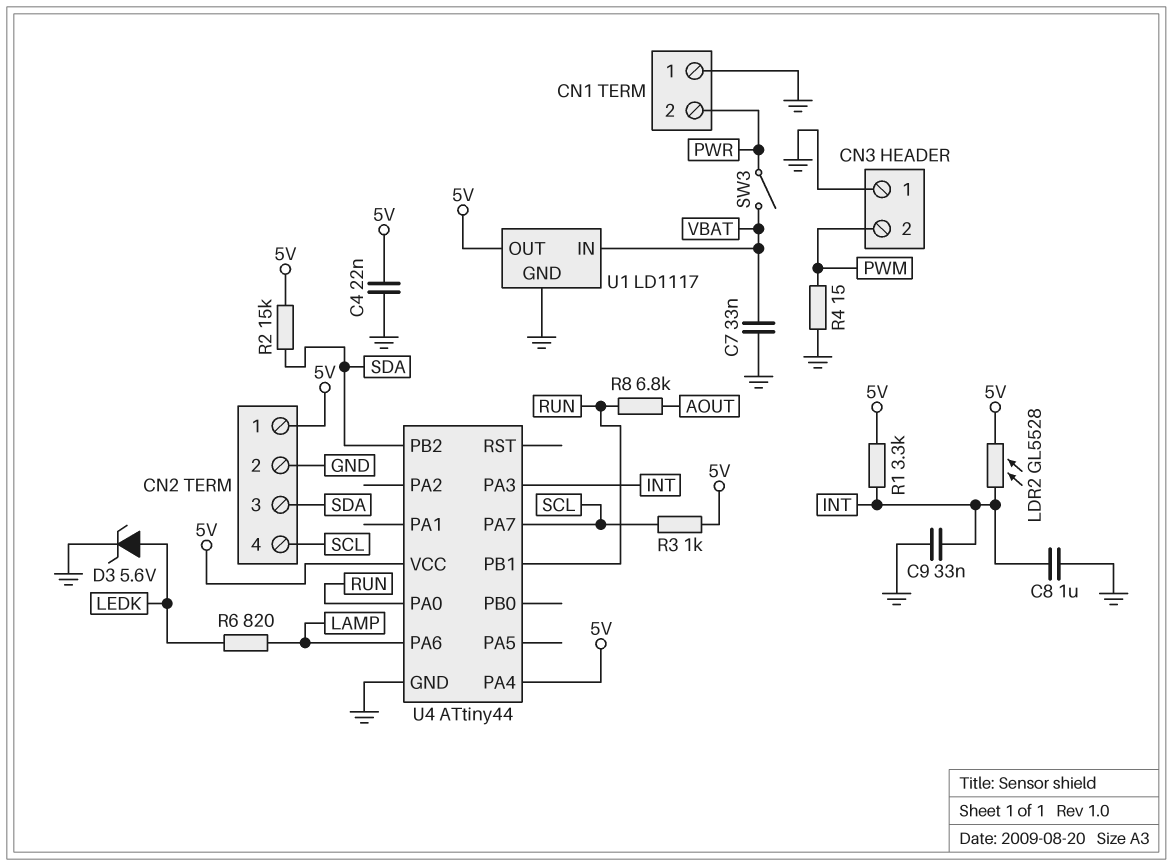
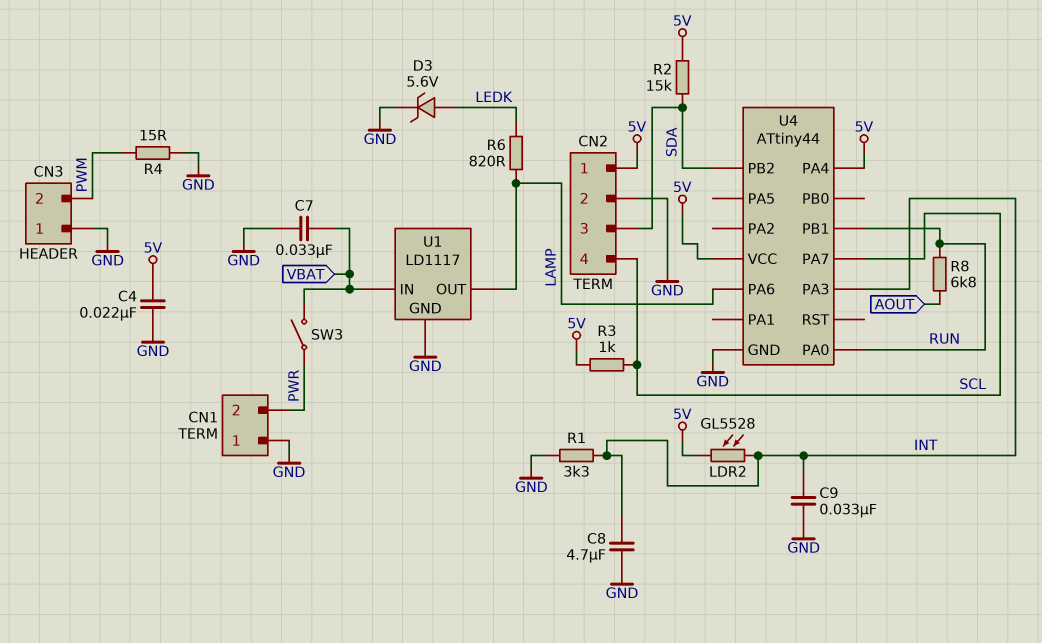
C8: 1uF (GND, INT) -> 4.7uF (GND, INT)
R1: 3.3k (5V, INT) -> 3.3k (GND, INT)
U1 pin OUT: 5V -> LAMP

